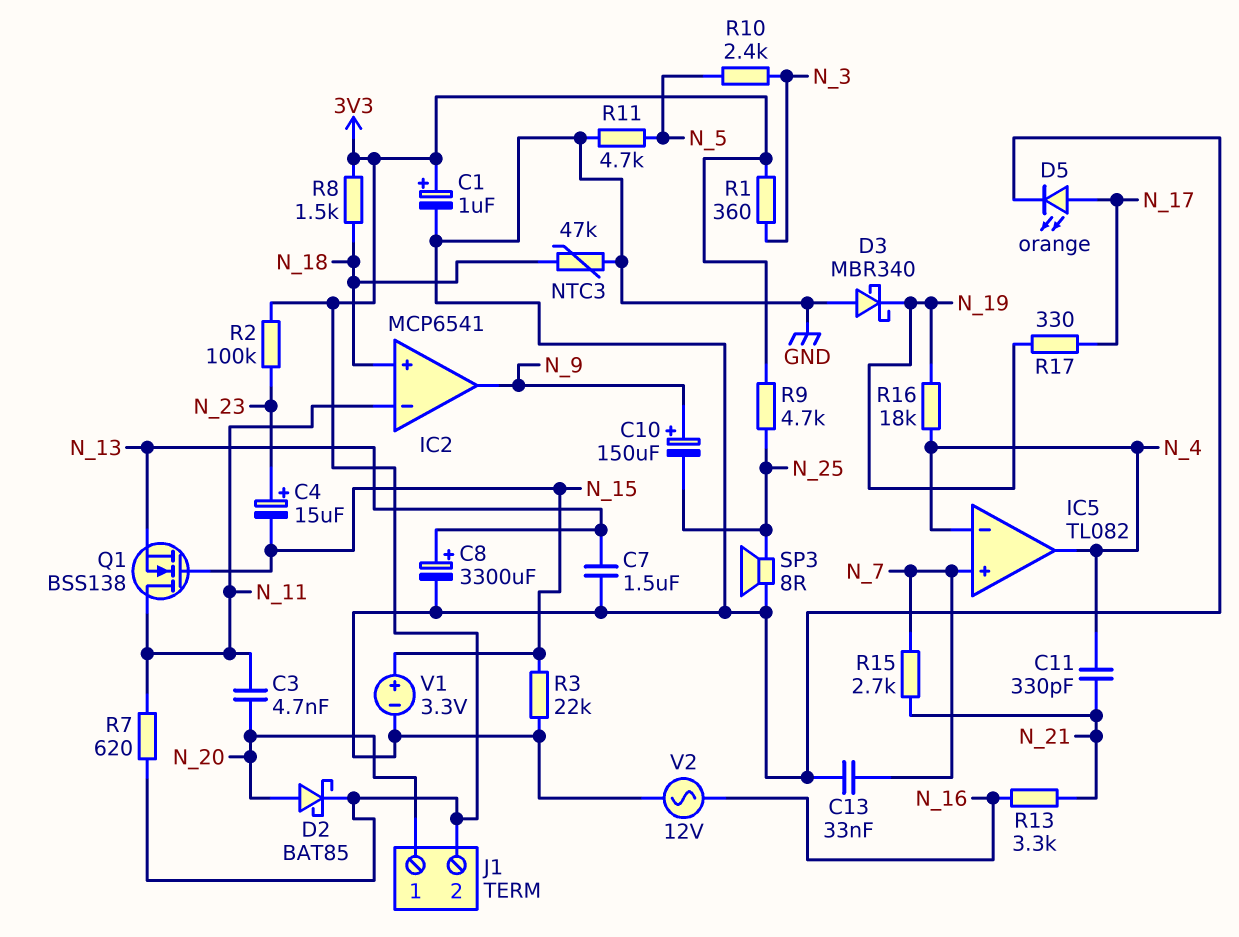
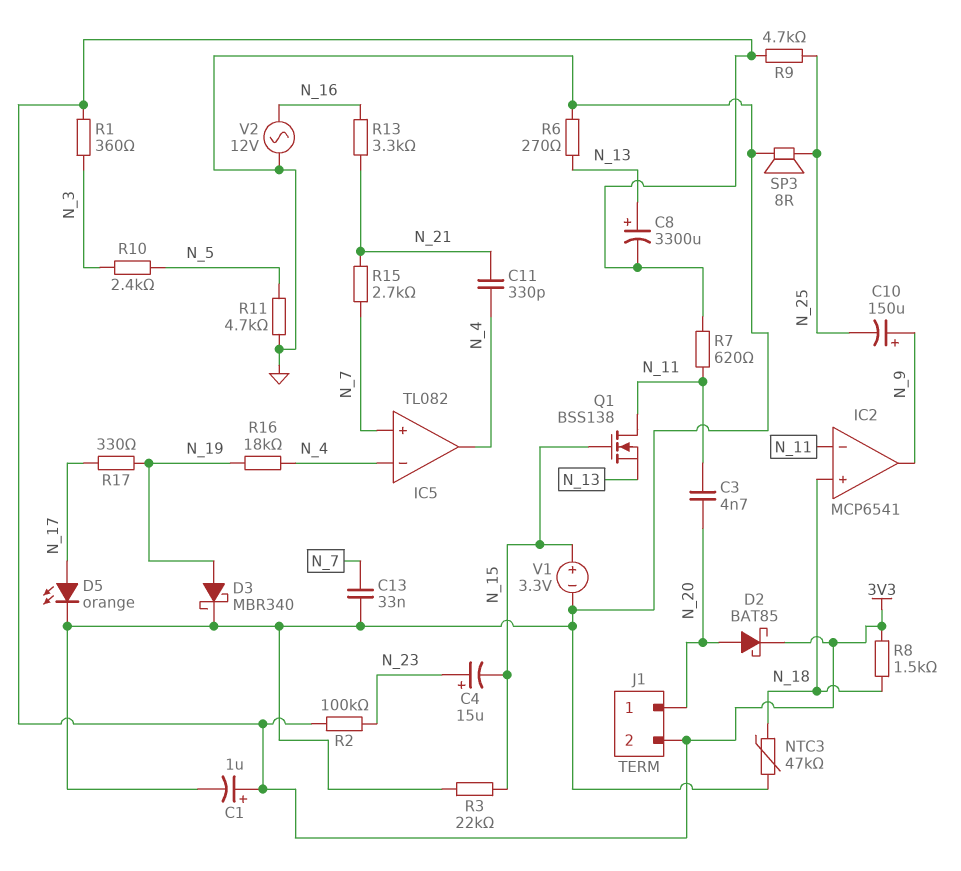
C7: 1.5uF (GND, N_13) -> none
C8: 3300uF (plus N_13, minus GND) -> 3300uF (plus N_13, minus 3V3)
D3: schottky MBR340 (A GND, K N_19) -> schottky MBR340 (A N_19, K GND)
R6: none -> 270 (GND, N_13)

